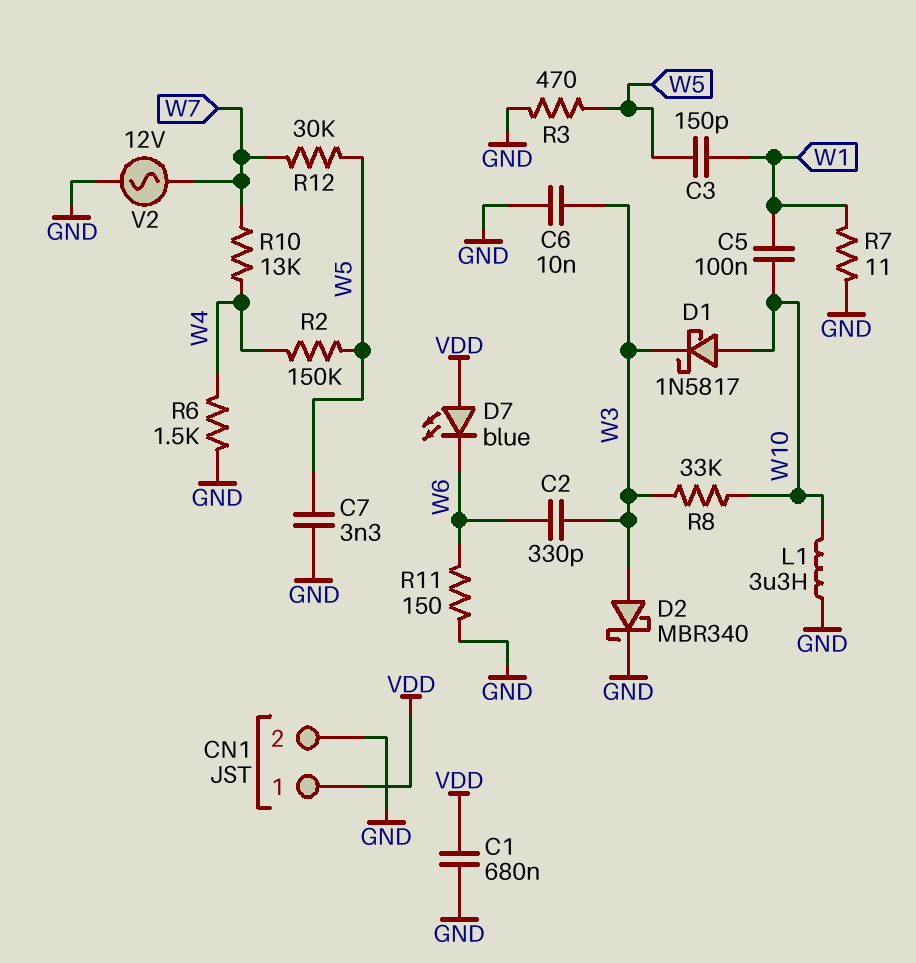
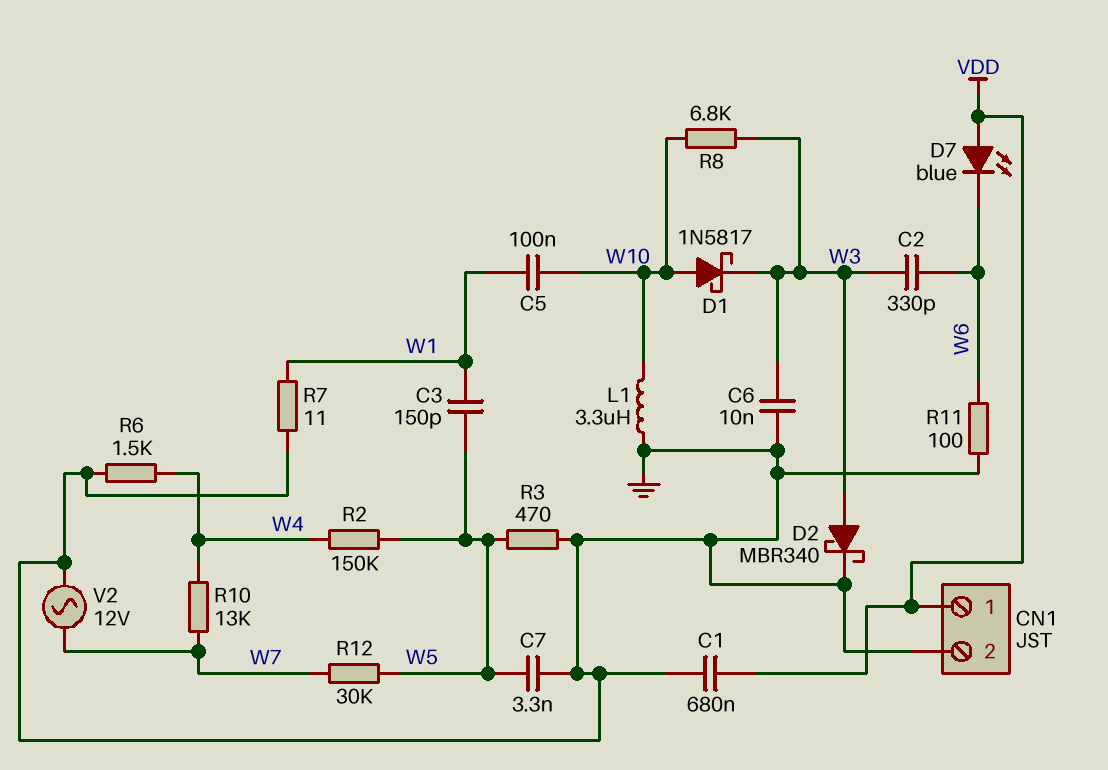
R8: 33k (W3, W10) -> 6.8k (W3, W10)
R11: 150 (GND, W6) -> 100 (GND, W6)

